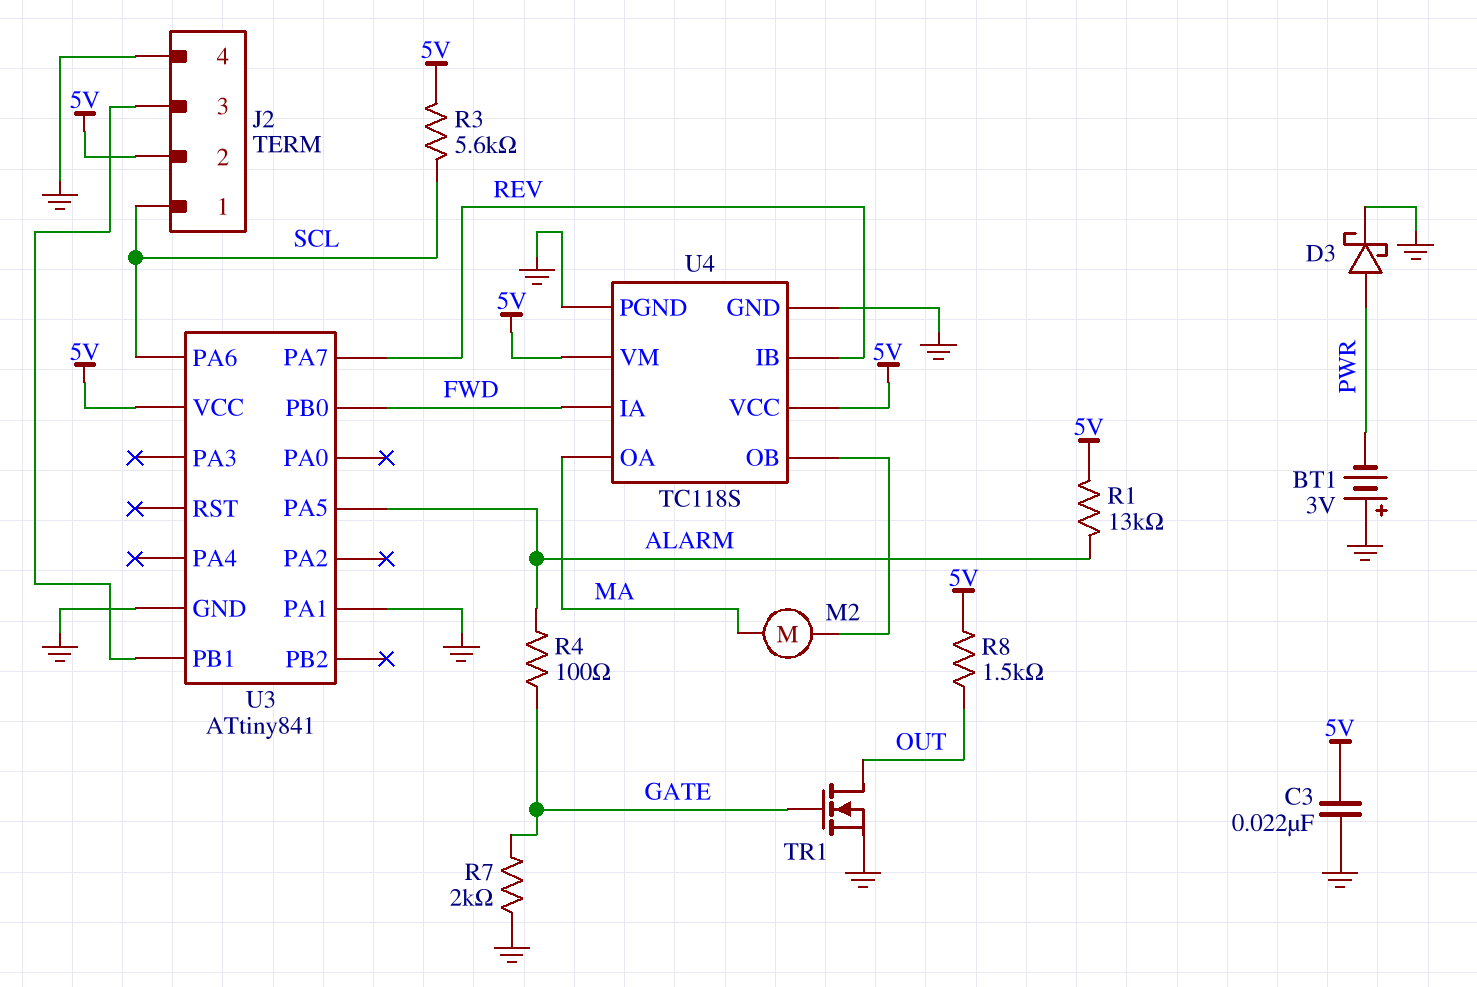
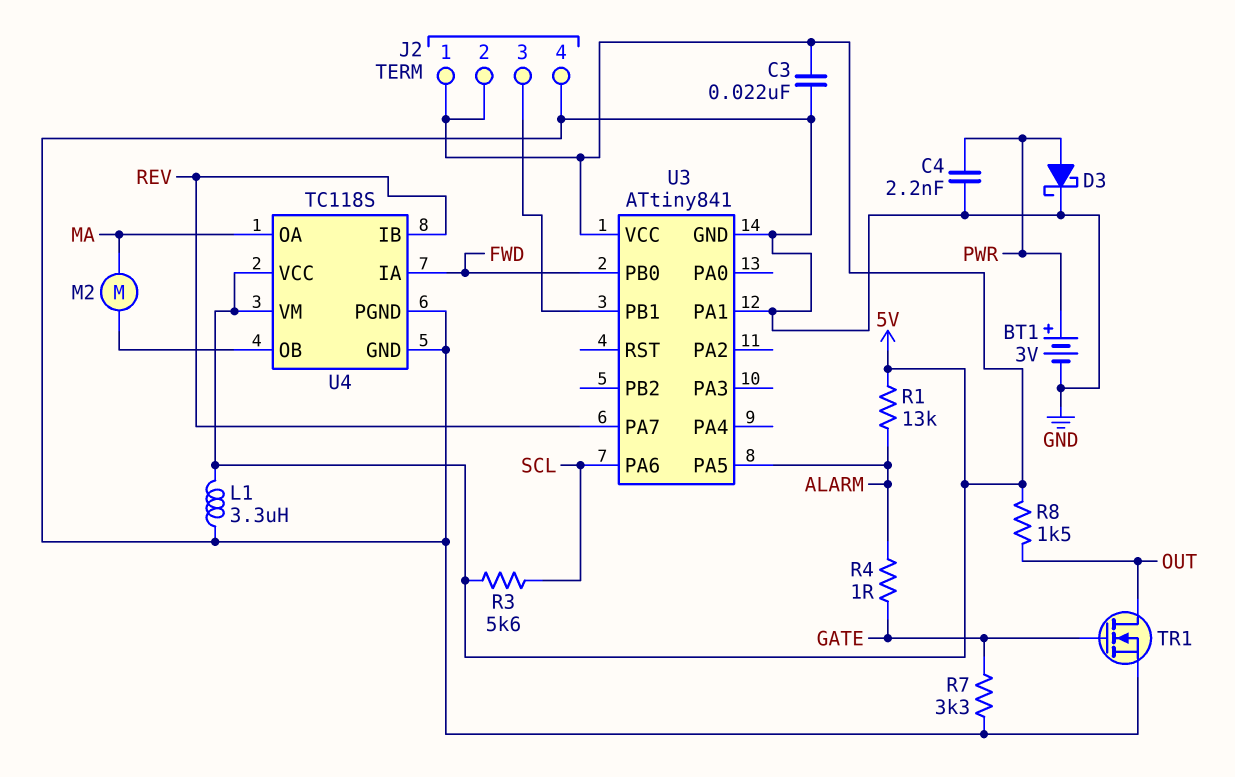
BT1: 3V (plus GND, minus PWR) -> 3V (plus PWR, minus GND)
C4: none -> 2.2nF (GND, PWR)
J2 pin 1: SCL -> 5V
L1: none -> 3.3uH (5V, GND)
R4: 100 (ALARM, GATE) -> 1 (ALARM, GATE)
R7: 2k (GATE, GND) -> 3.3k (GATE, GND)

